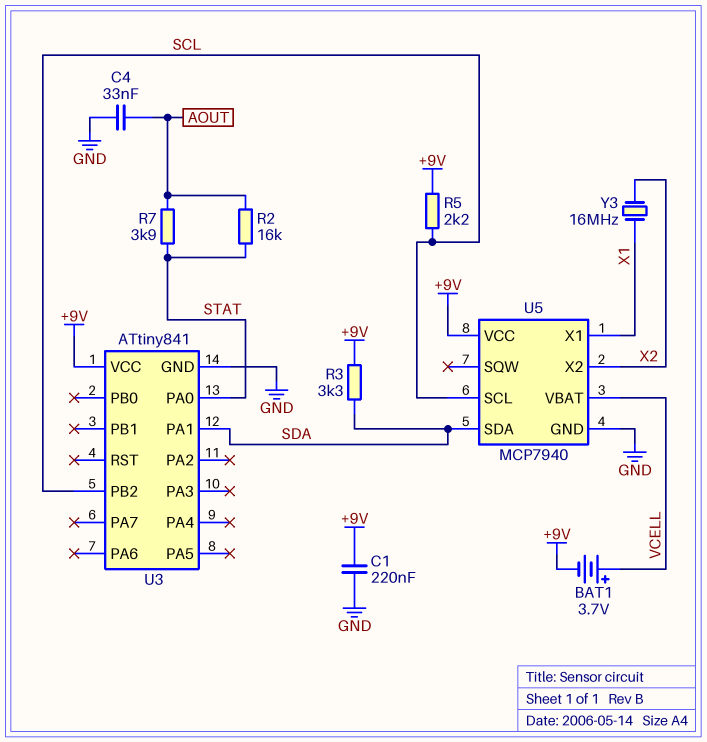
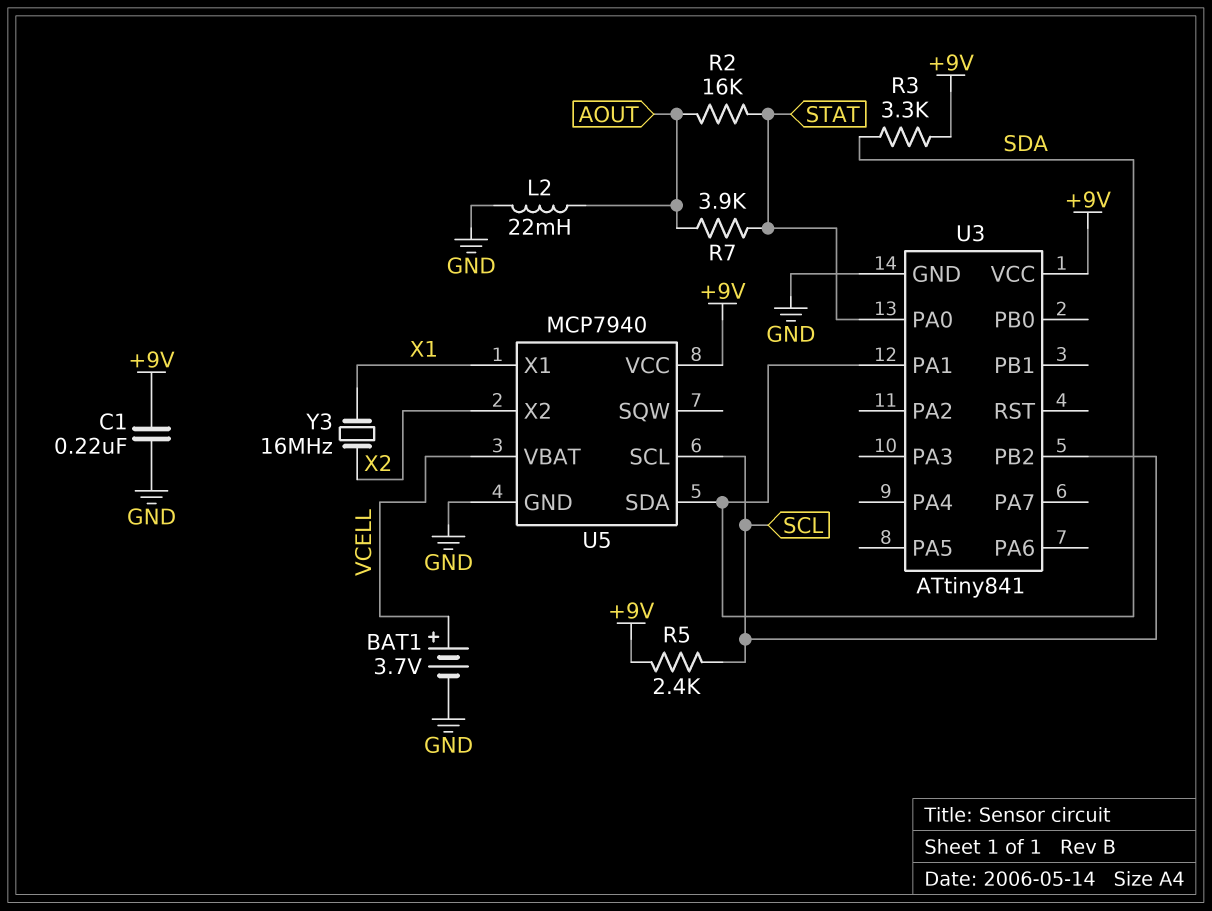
BAT1: 3.7V (plus VCELL, minus +9V) -> 3.7V (plus VCELL, minus GND)
C4: 33nF (AOUT, GND) -> none
L2: none -> 22mH (AOUT, GND)
R5: 2.2k (+9V, SCL) -> 2.4k (+9V, SCL)

